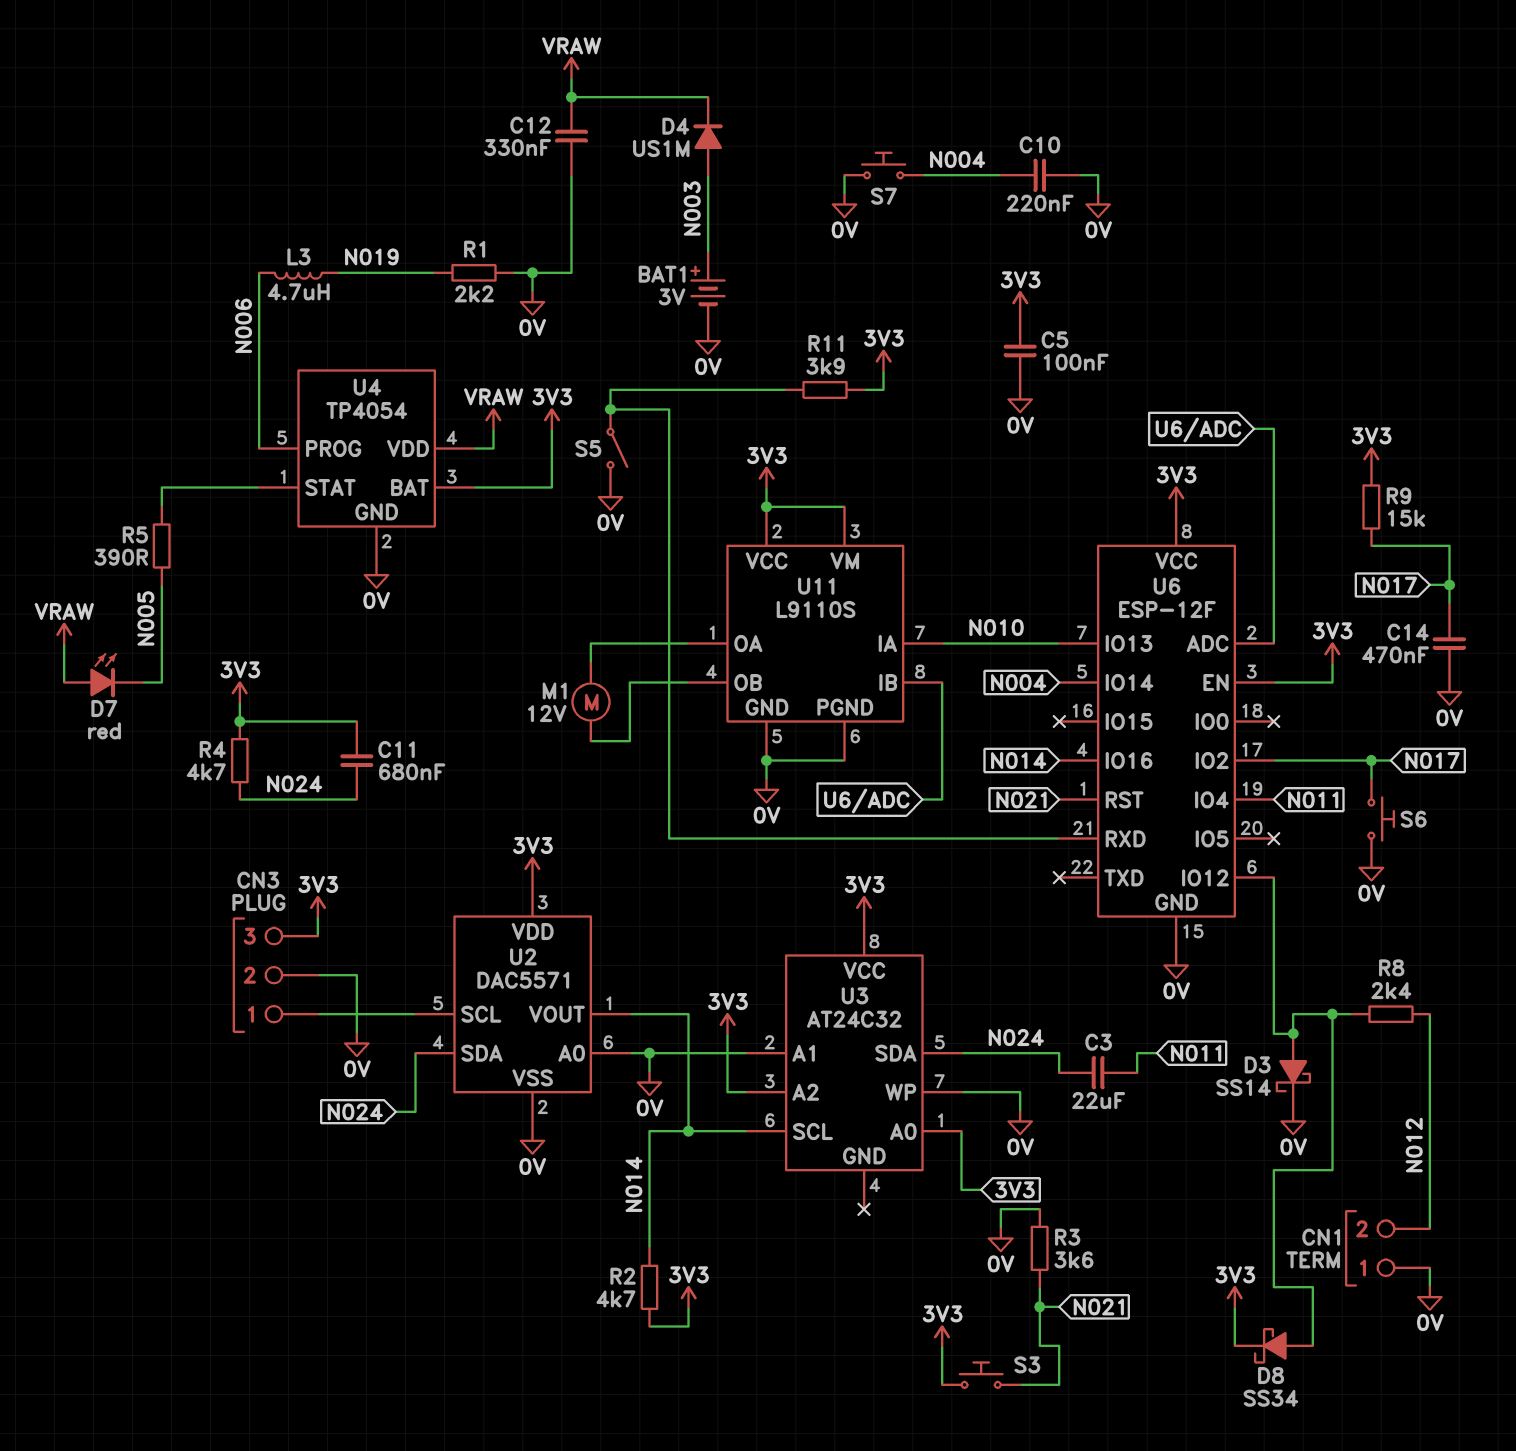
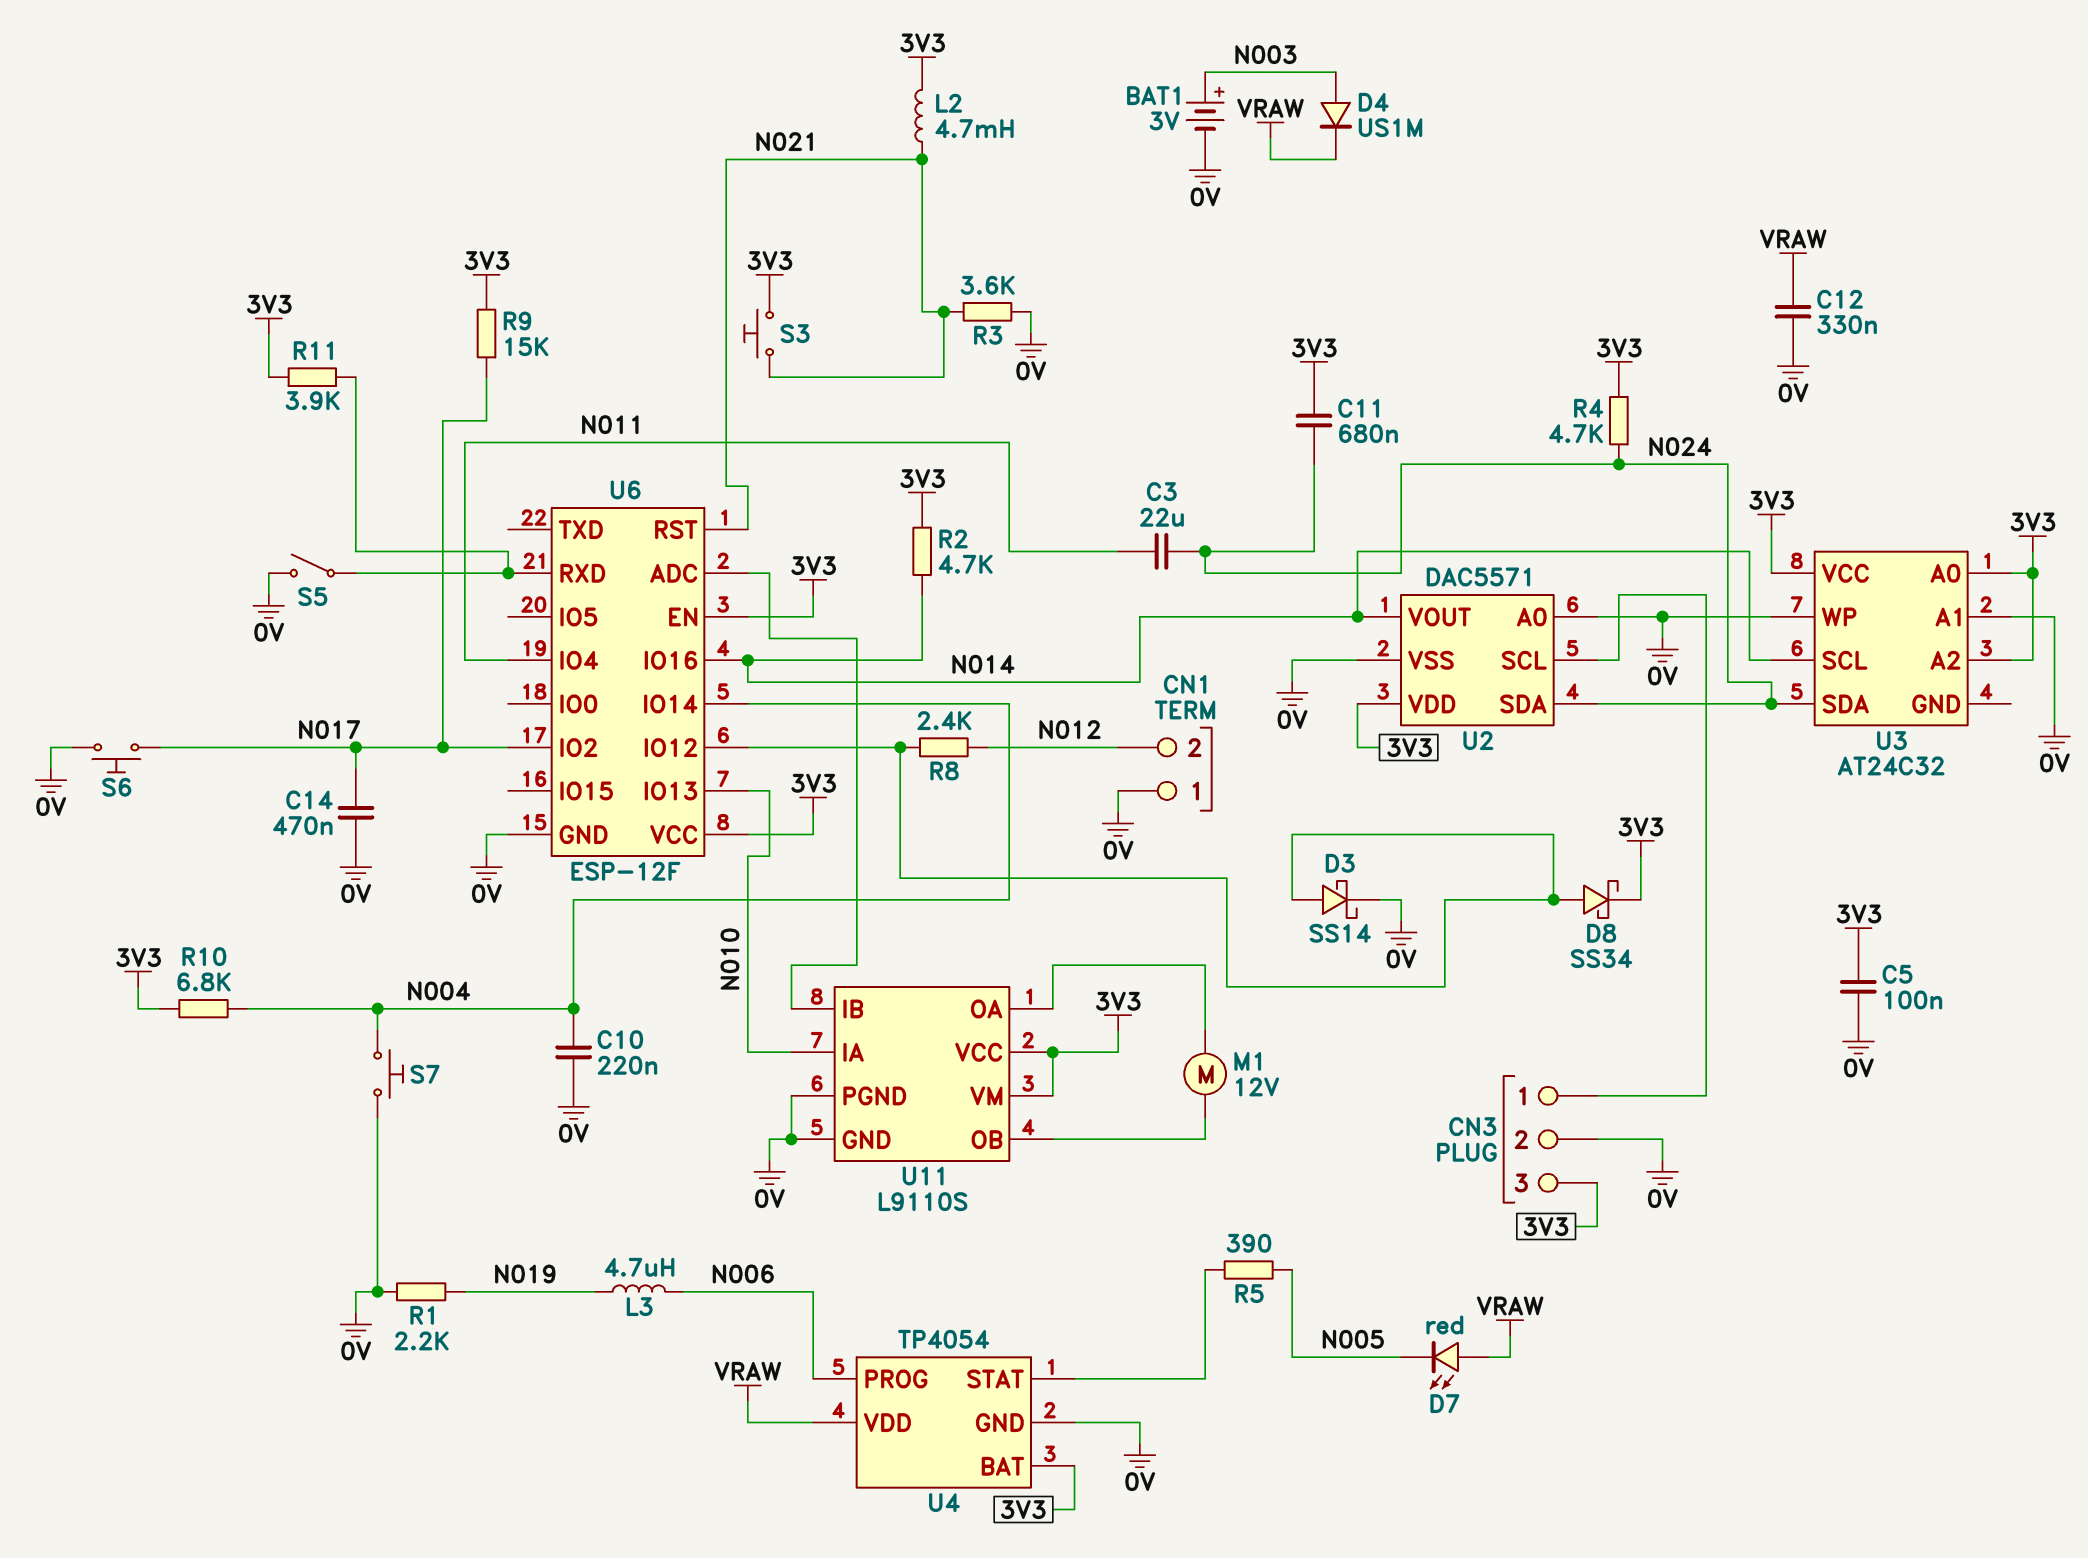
L2: none -> 4.7mH (3V3, N021)
R10: none -> 6.8k (3V3, N004)

